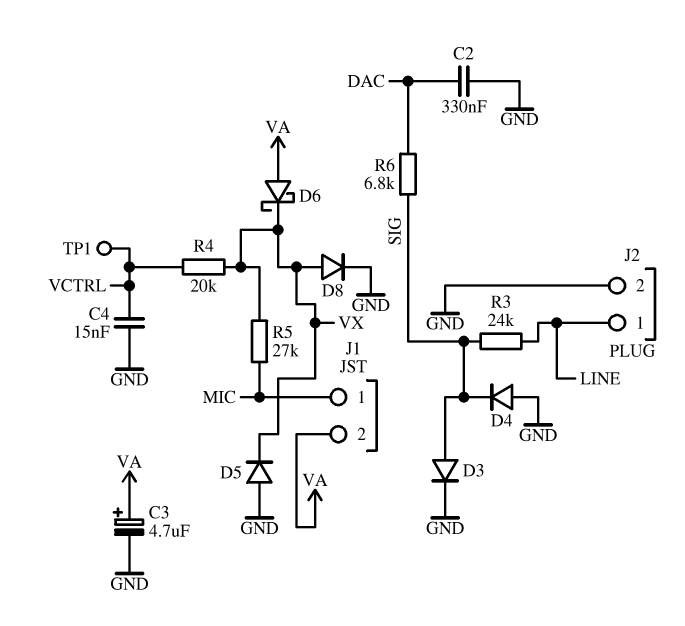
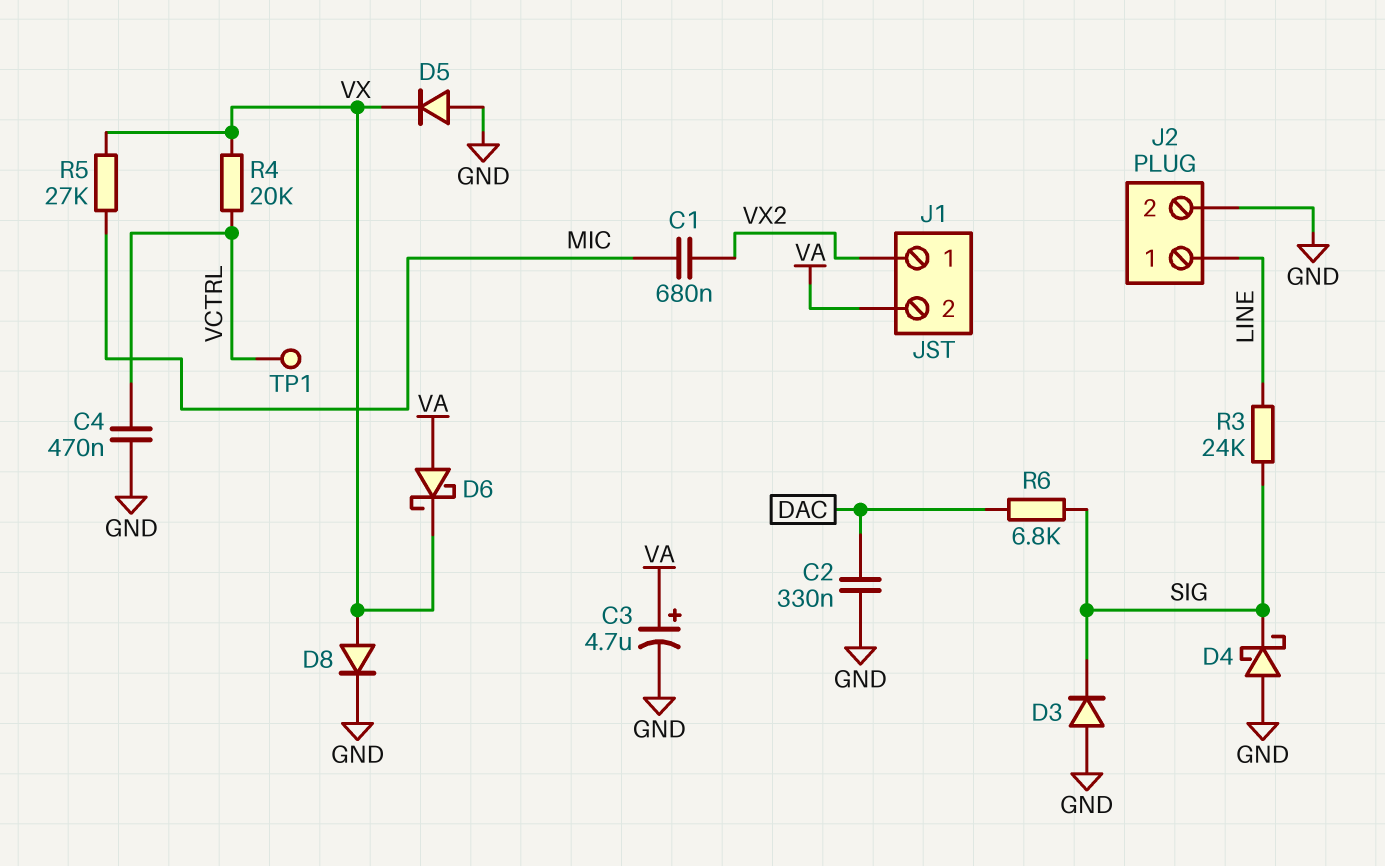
C1: none -> 680nF (MIC, VX2)
C4: 15nF (GND, VCTRL) -> 470nF (GND, VCTRL)
D3: diode (A SIG, K GND) -> diode (A GND, K SIG)
D4: diode (A GND, K SIG) -> schottky (A GND, K SIG)
J1 pin 1: MIC -> VX2

